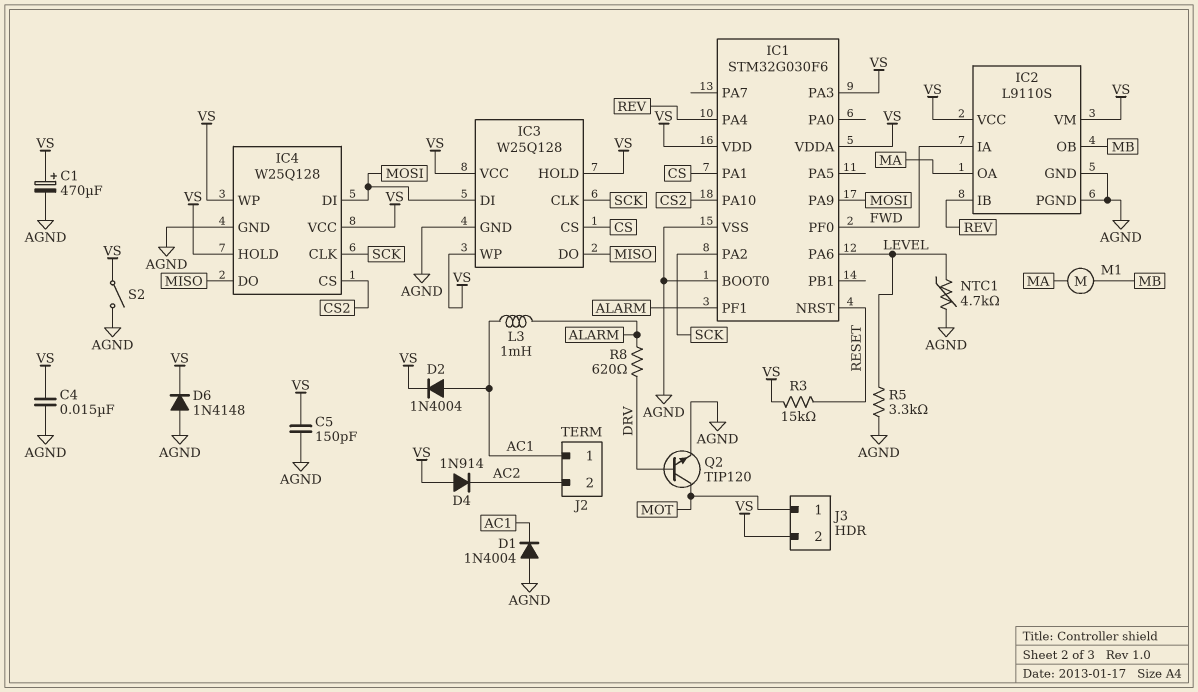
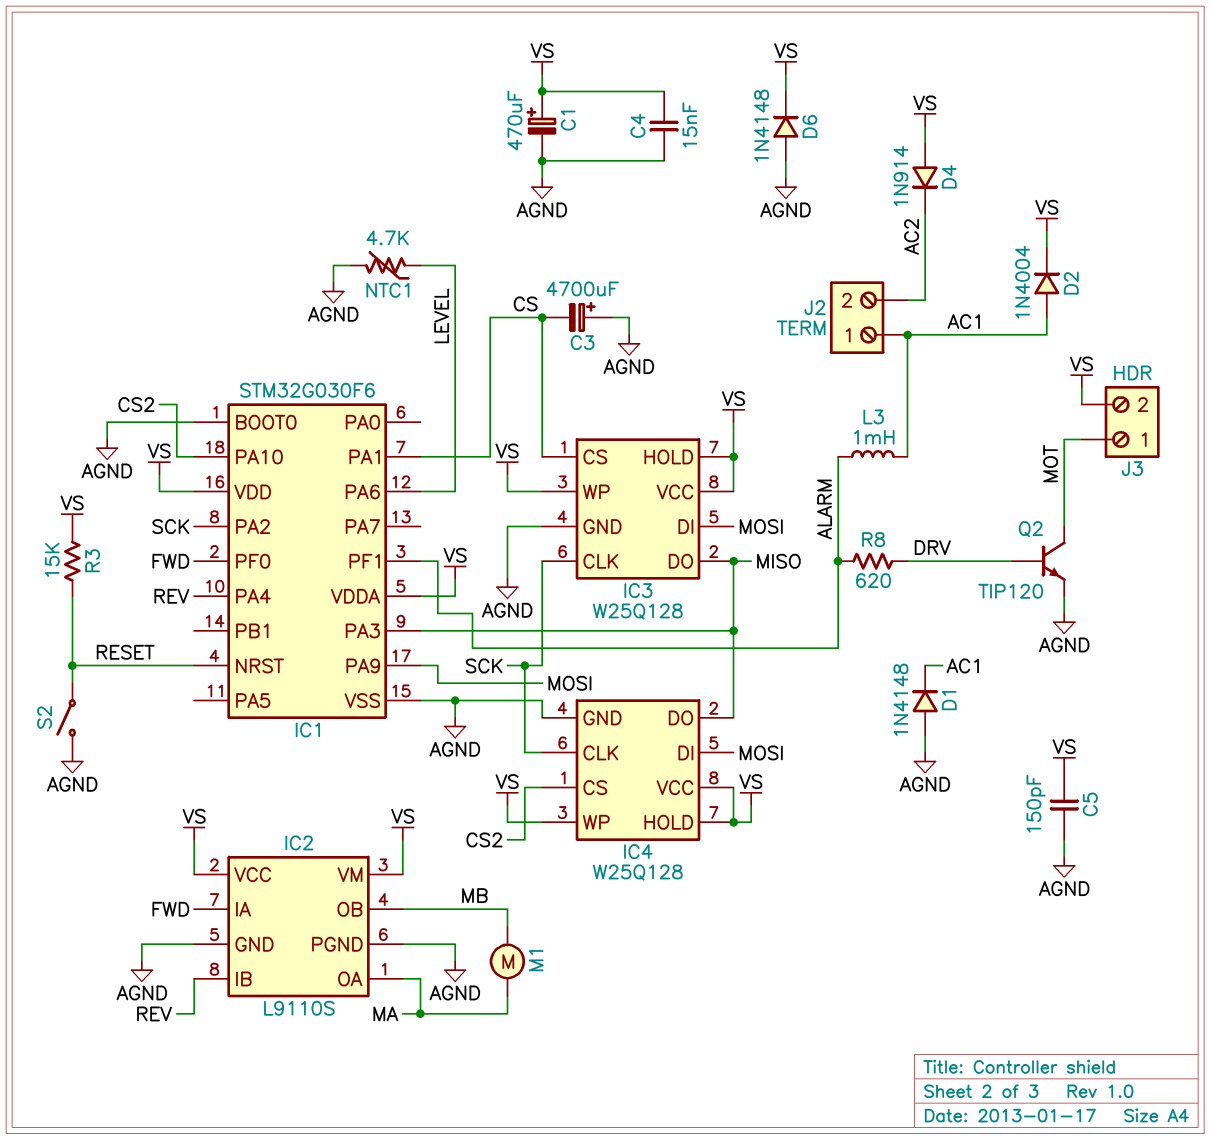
C3: none -> 4700uF (plus AGND, minus CS)
D1: diode 1N4004 (A AGND, K AC1) -> diode 1N4148 (A AGND, K AC1)
IC1 pin PA3: VS -> MISO
R5: 3.3k (AGND, LEVEL) -> none
S2: switch (AGND, VS) -> switch (AGND, RESET)

